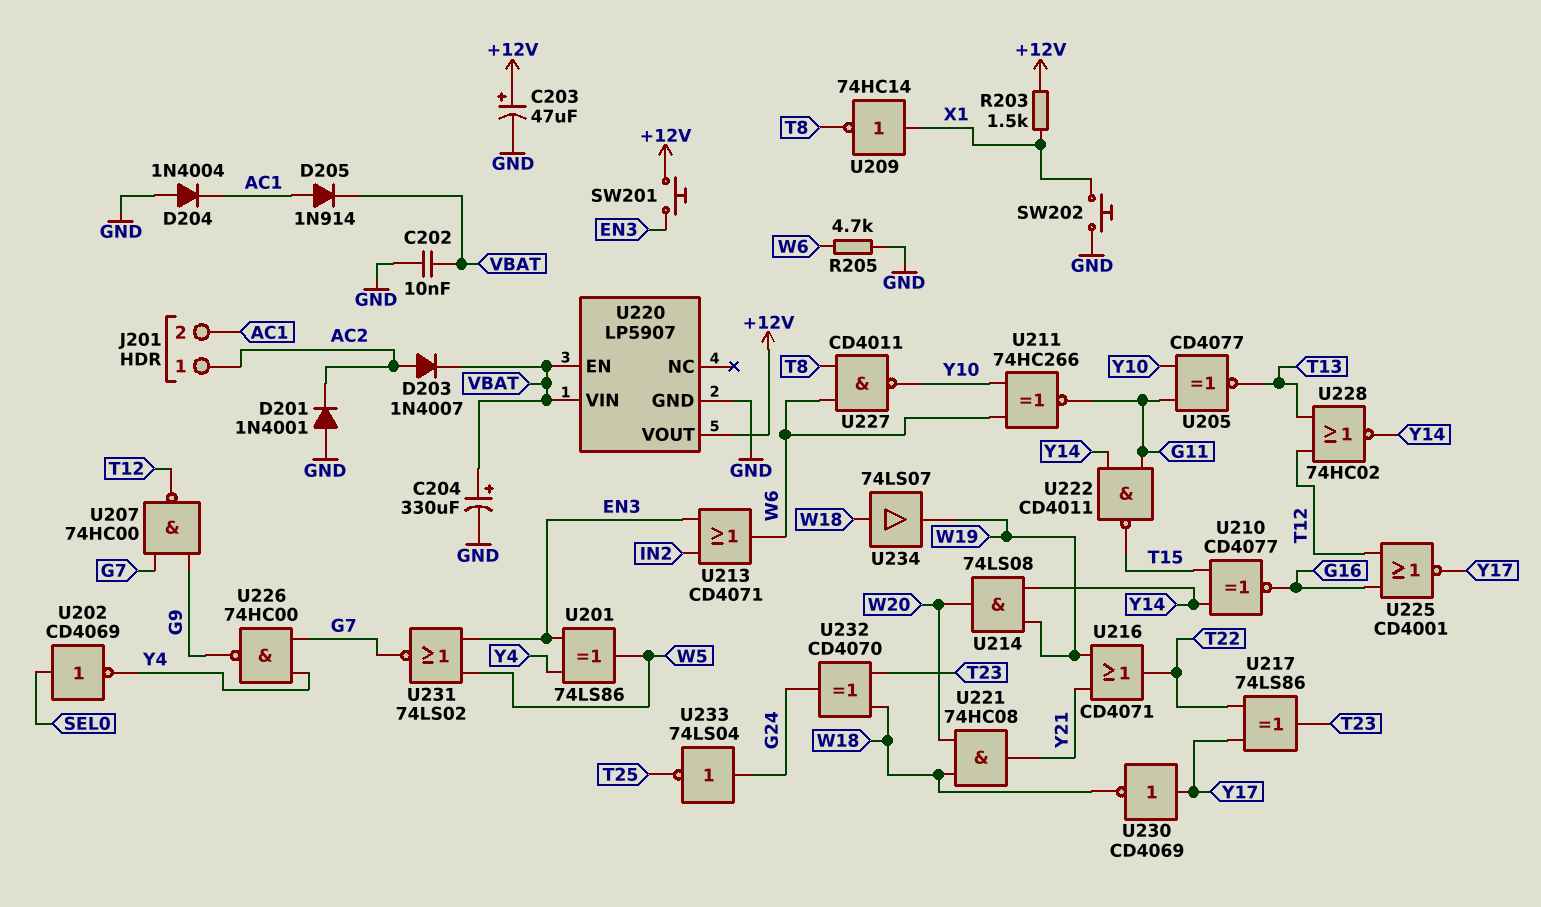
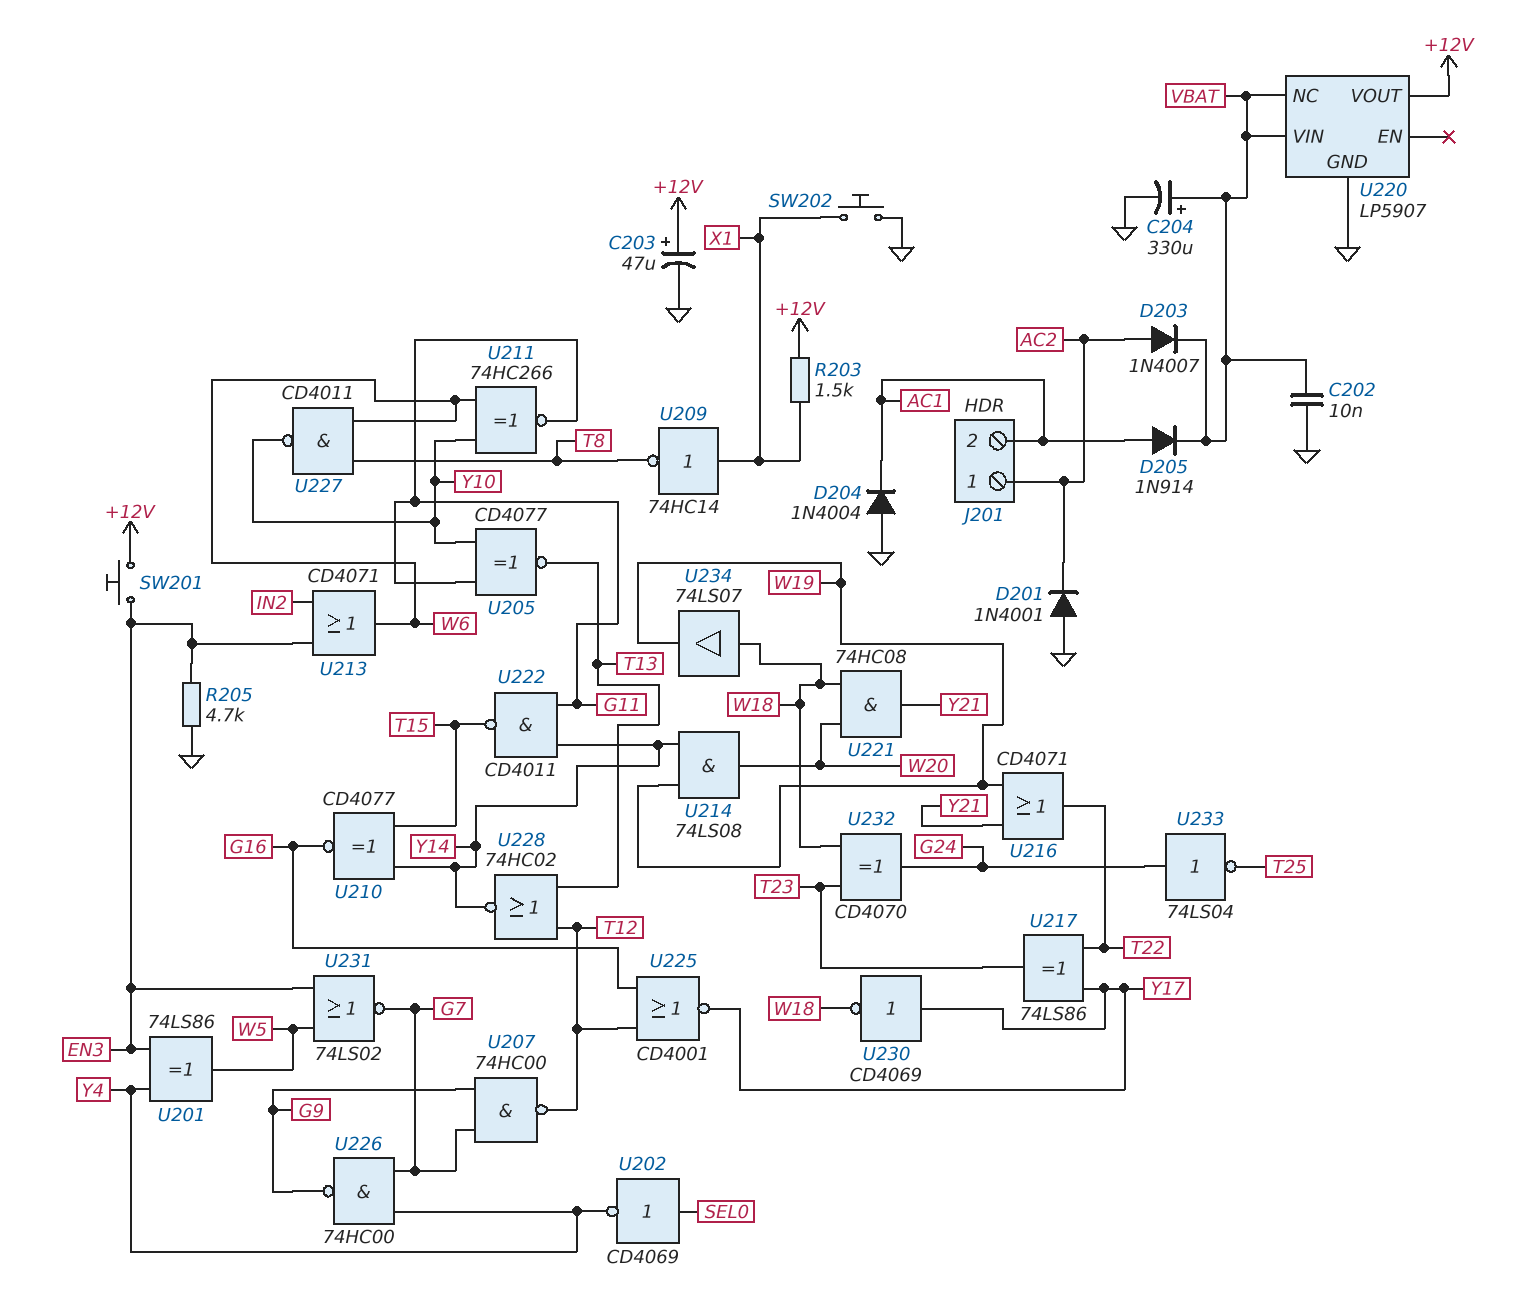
R205: 4.7k (GND, W6) -> 4.7k (EN3, GND)
U220 pin EN: VBAT -> none
U220 pin NC: none -> VBAT

